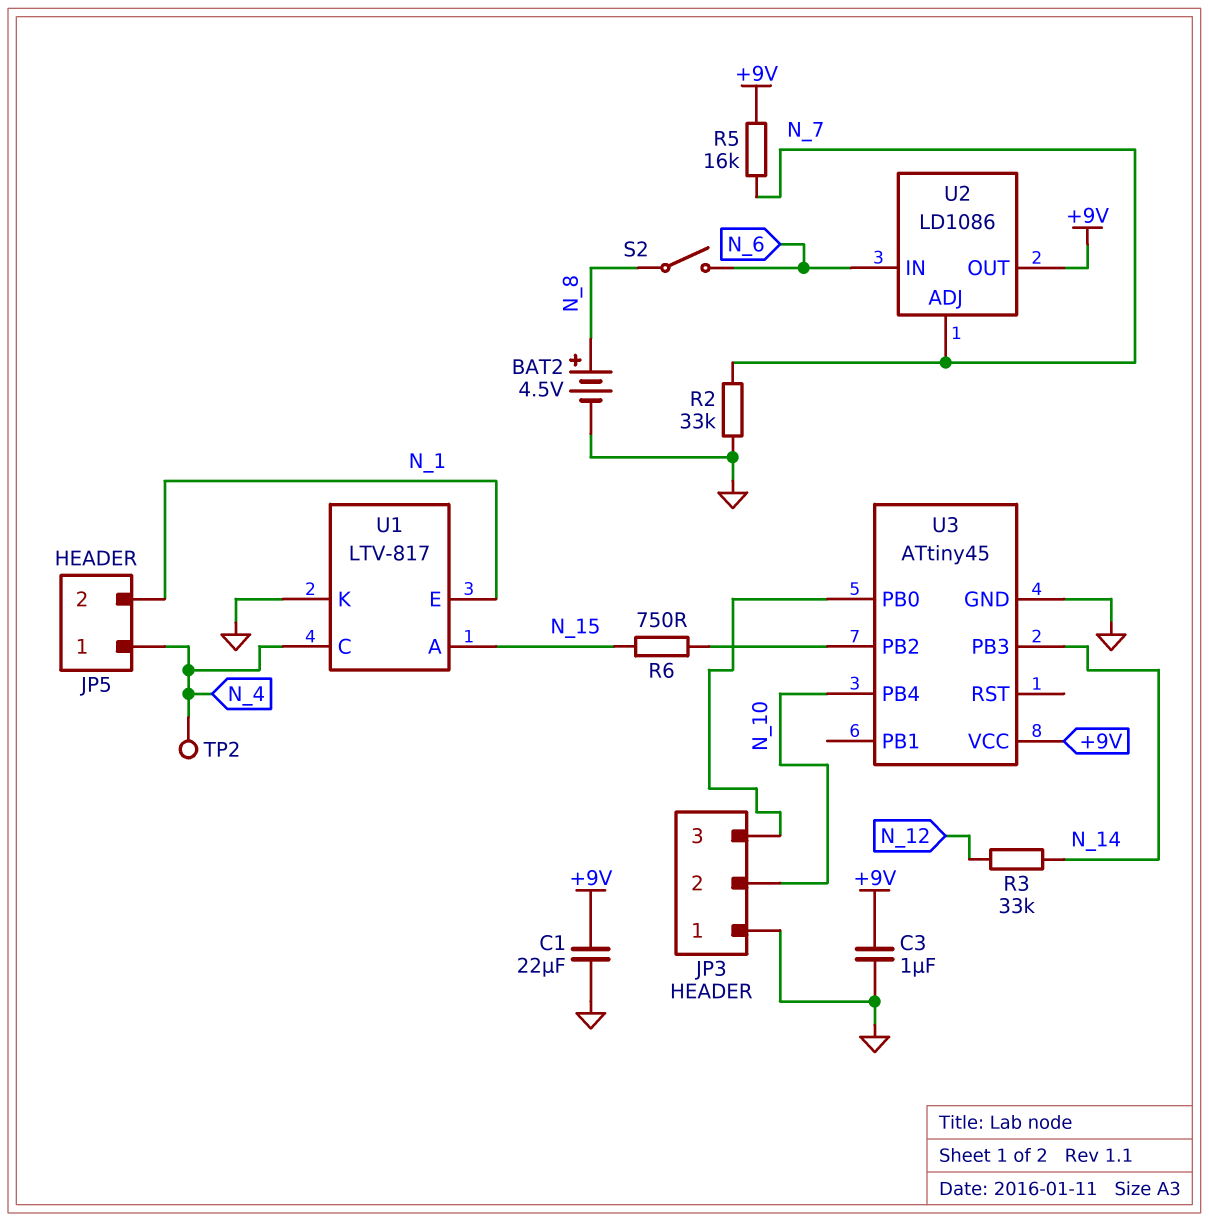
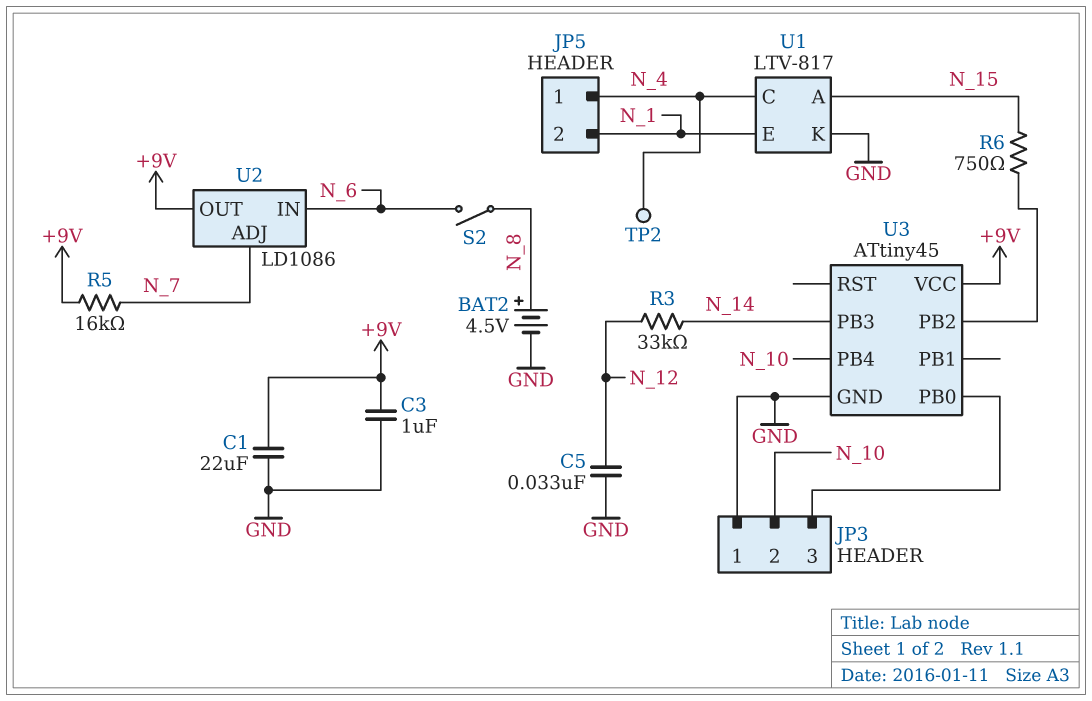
C5: none -> 33nF (GND, N_12)
R2: 33k (GND, N_7) -> none

